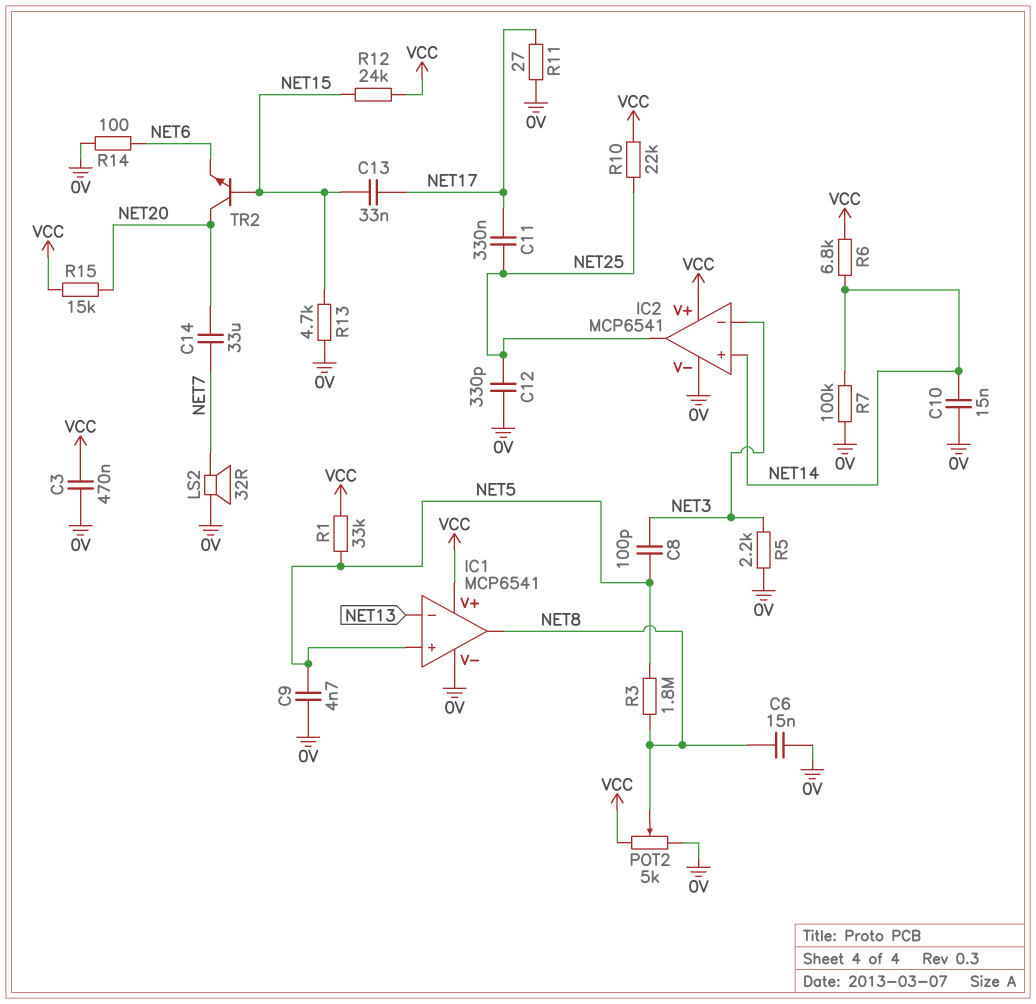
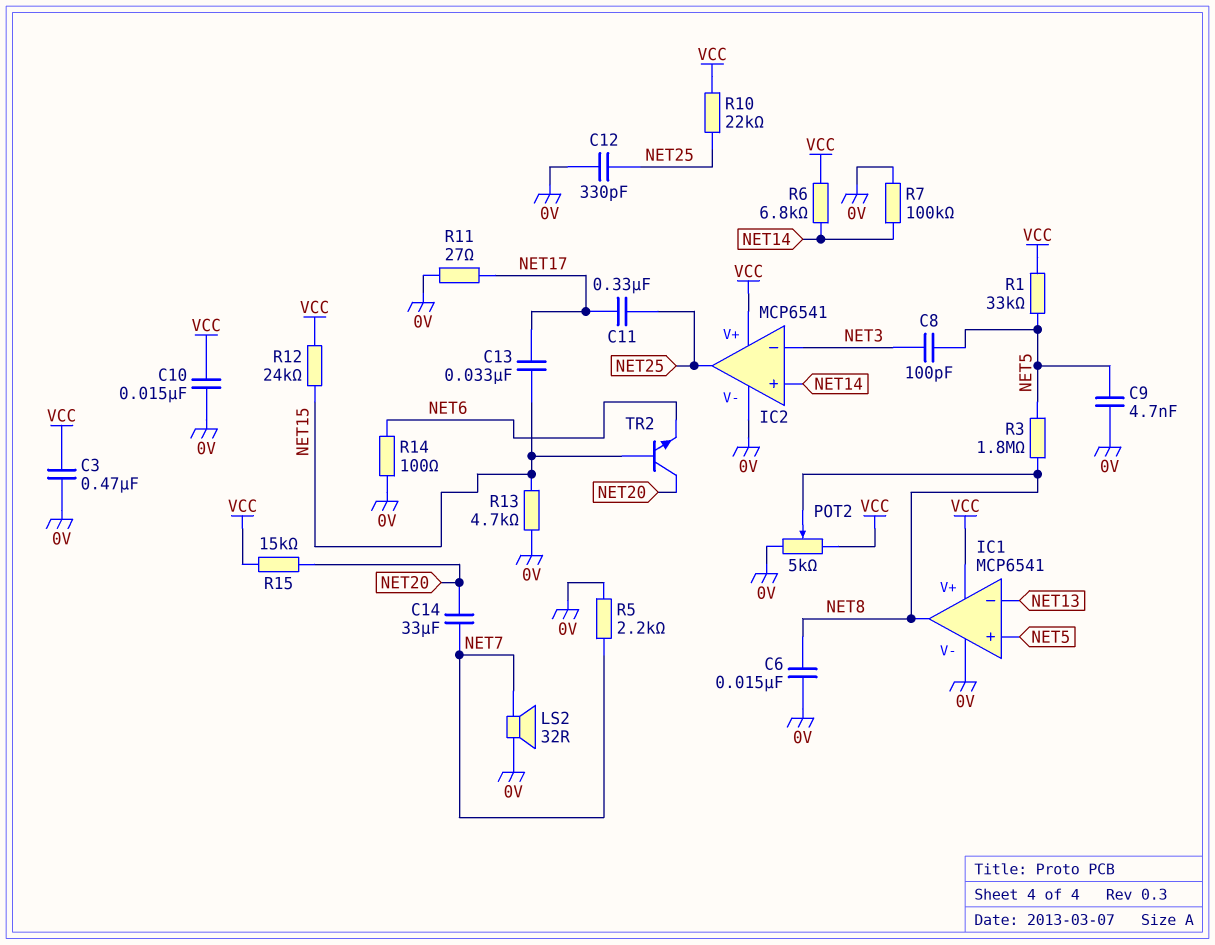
C10: 15nF (0V, NET14) -> 15nF (0V, VCC)
R5: 2.2k (0V, NET3) -> 2.2k (0V, NET7)

